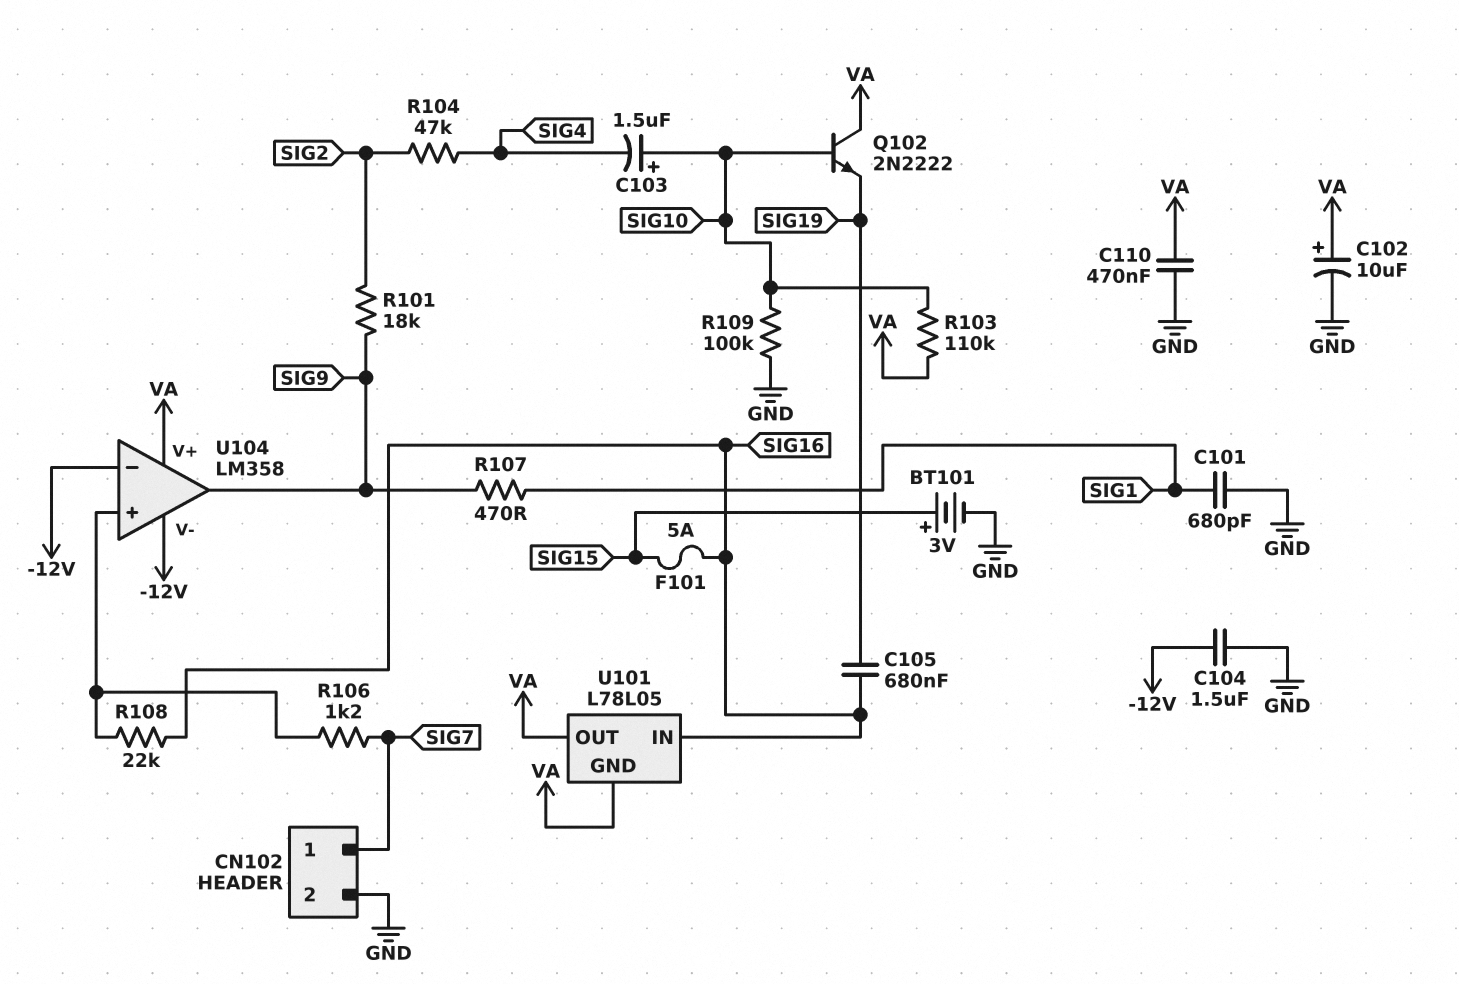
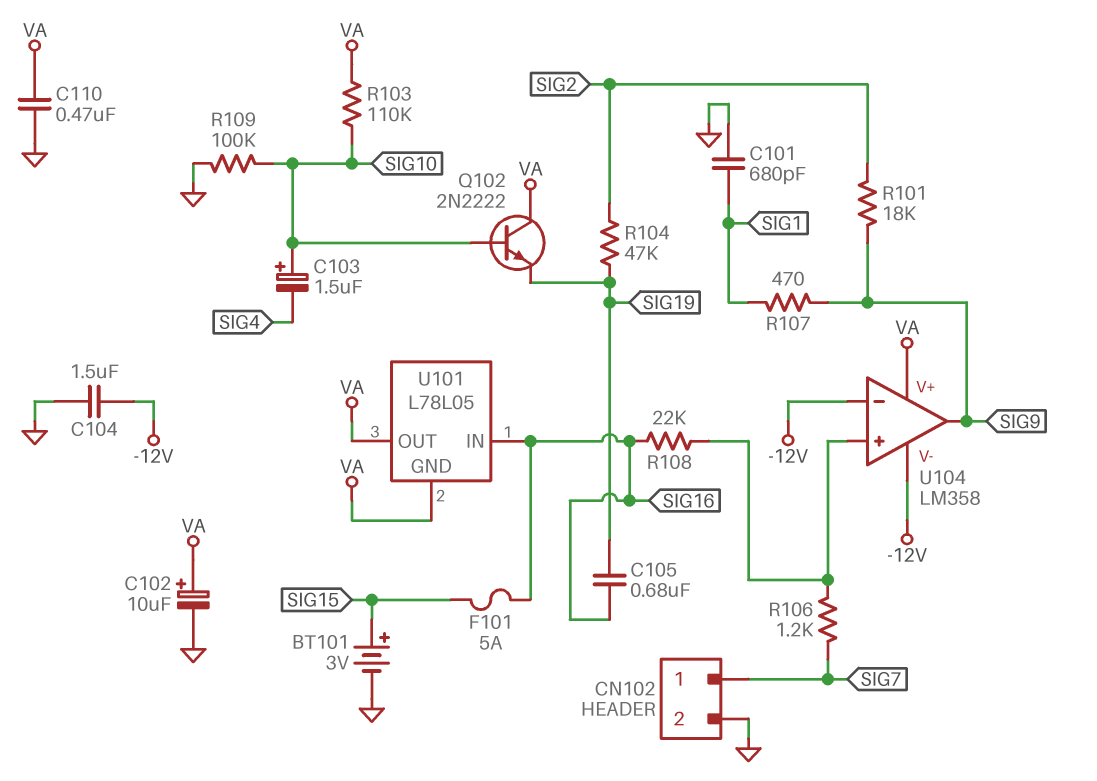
R104: 47k (SIG2, SIG4) -> 47k (SIG2, SIG19)

